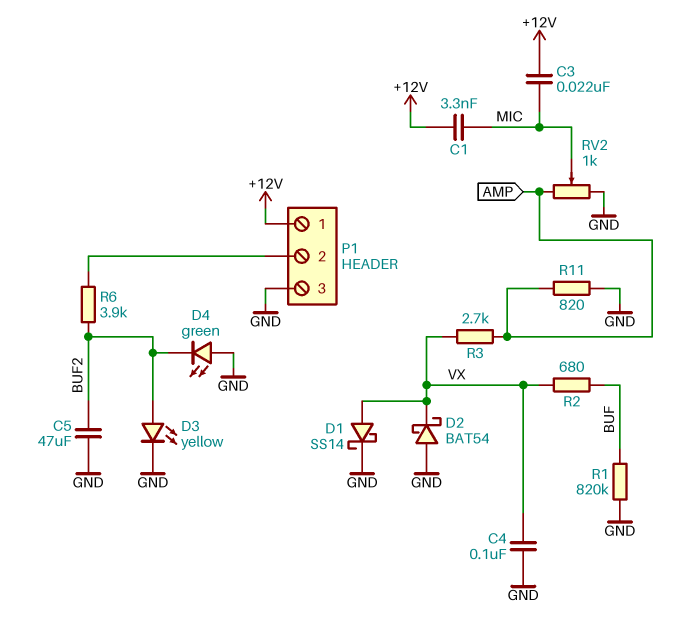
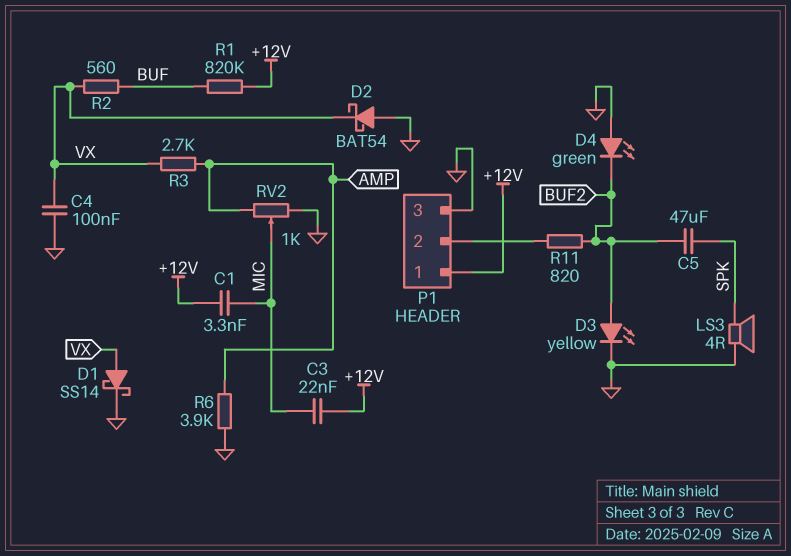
C5: 47uF (BUF2, GND) -> 47uF (BUF2, SPK)
LS3: none -> speaker 4R (GND, SPK)
R1: 820k (BUF, GND) -> 820k (+12V, BUF)
R2: 680 (BUF, VX) -> 560 (BUF, VX)
R6: 3.9k (BUF2, P1/2) -> 3.9k (AMP, GND)
R11: 820 (AMP, GND) -> 820 (BUF2, P1/2)

